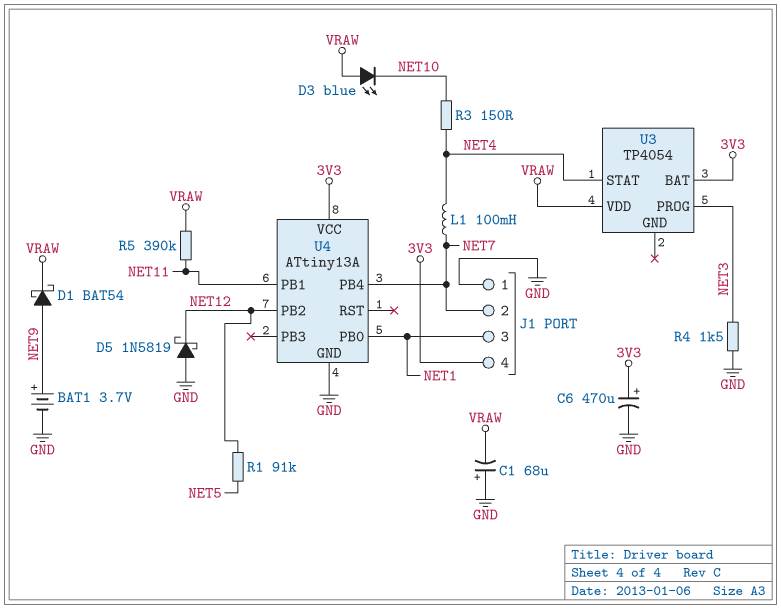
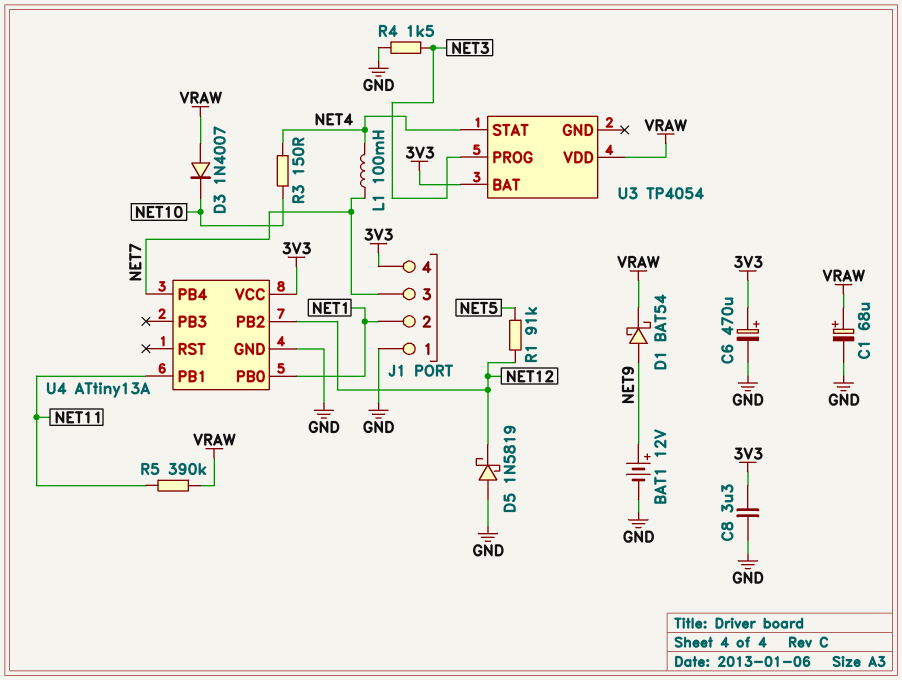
BAT1: 3.7V (plus NET9, minus GND) -> 12V (plus NET9, minus GND)
C1: 68uF (plus GND, minus VRAW) -> 68uF (plus VRAW, minus GND)
C8: none -> 3.3uF (3V3, GND)
D3: LED blue (A VRAW, K NET10) -> diode 1N4007 (A VRAW, K NET10)
J1 pin 2: NET7 -> NET1
J1 pin 3: NET1 -> NET7

